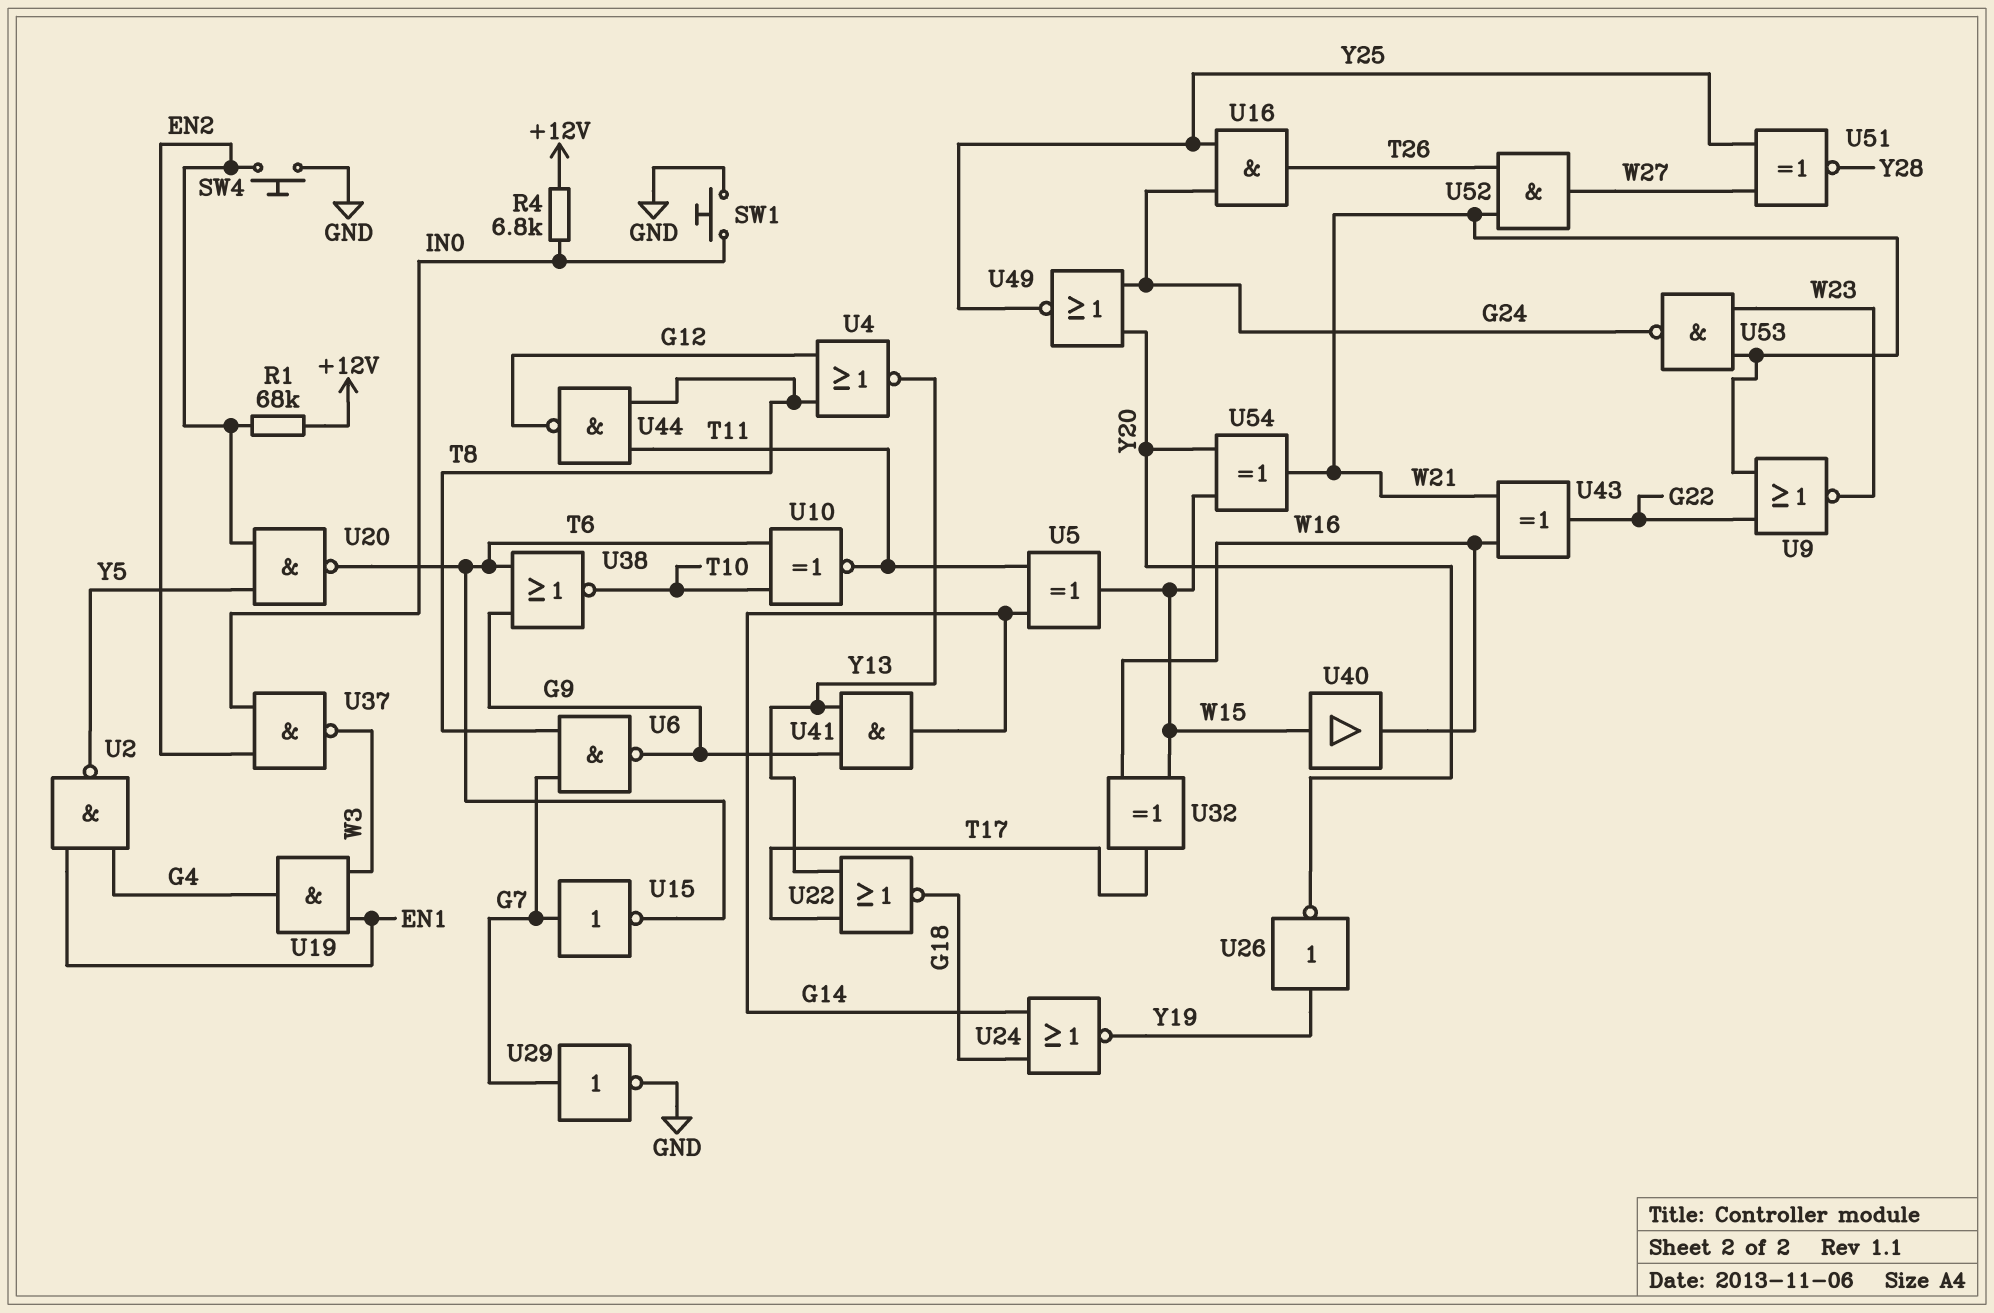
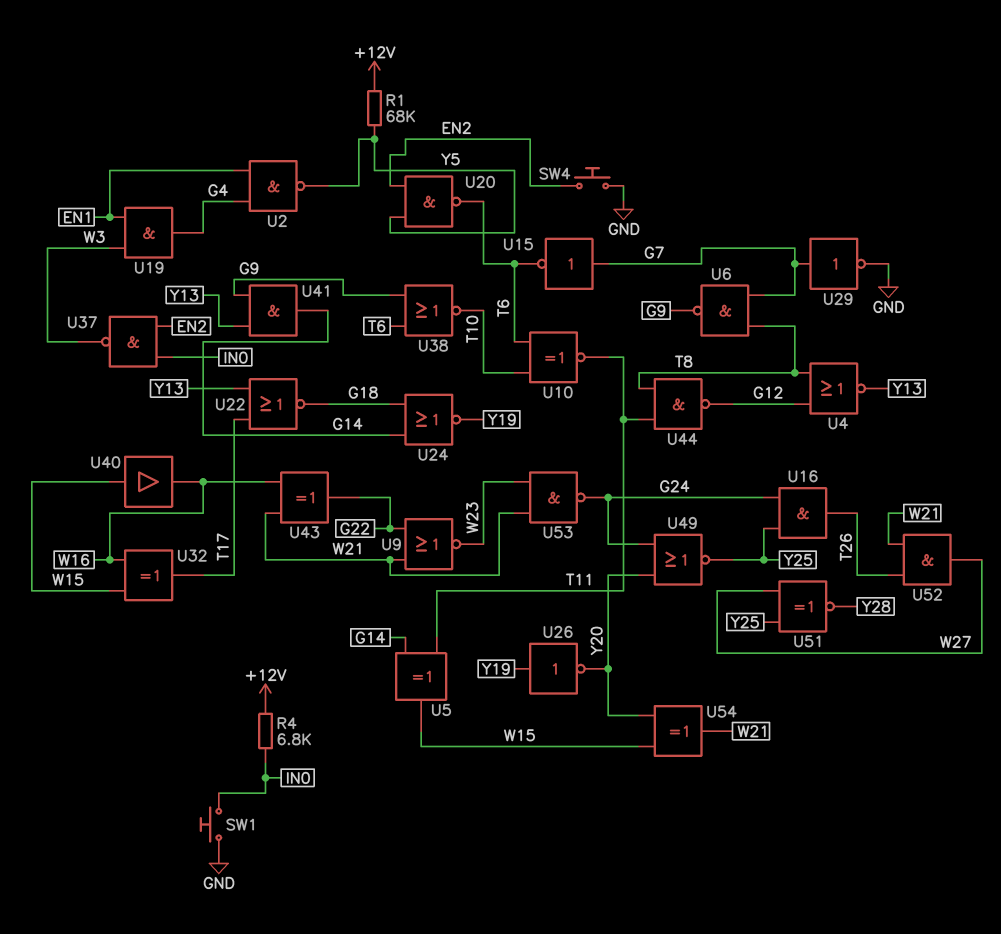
R1: 68k (+12V, EN2) -> 68k (+12V, Y5)

